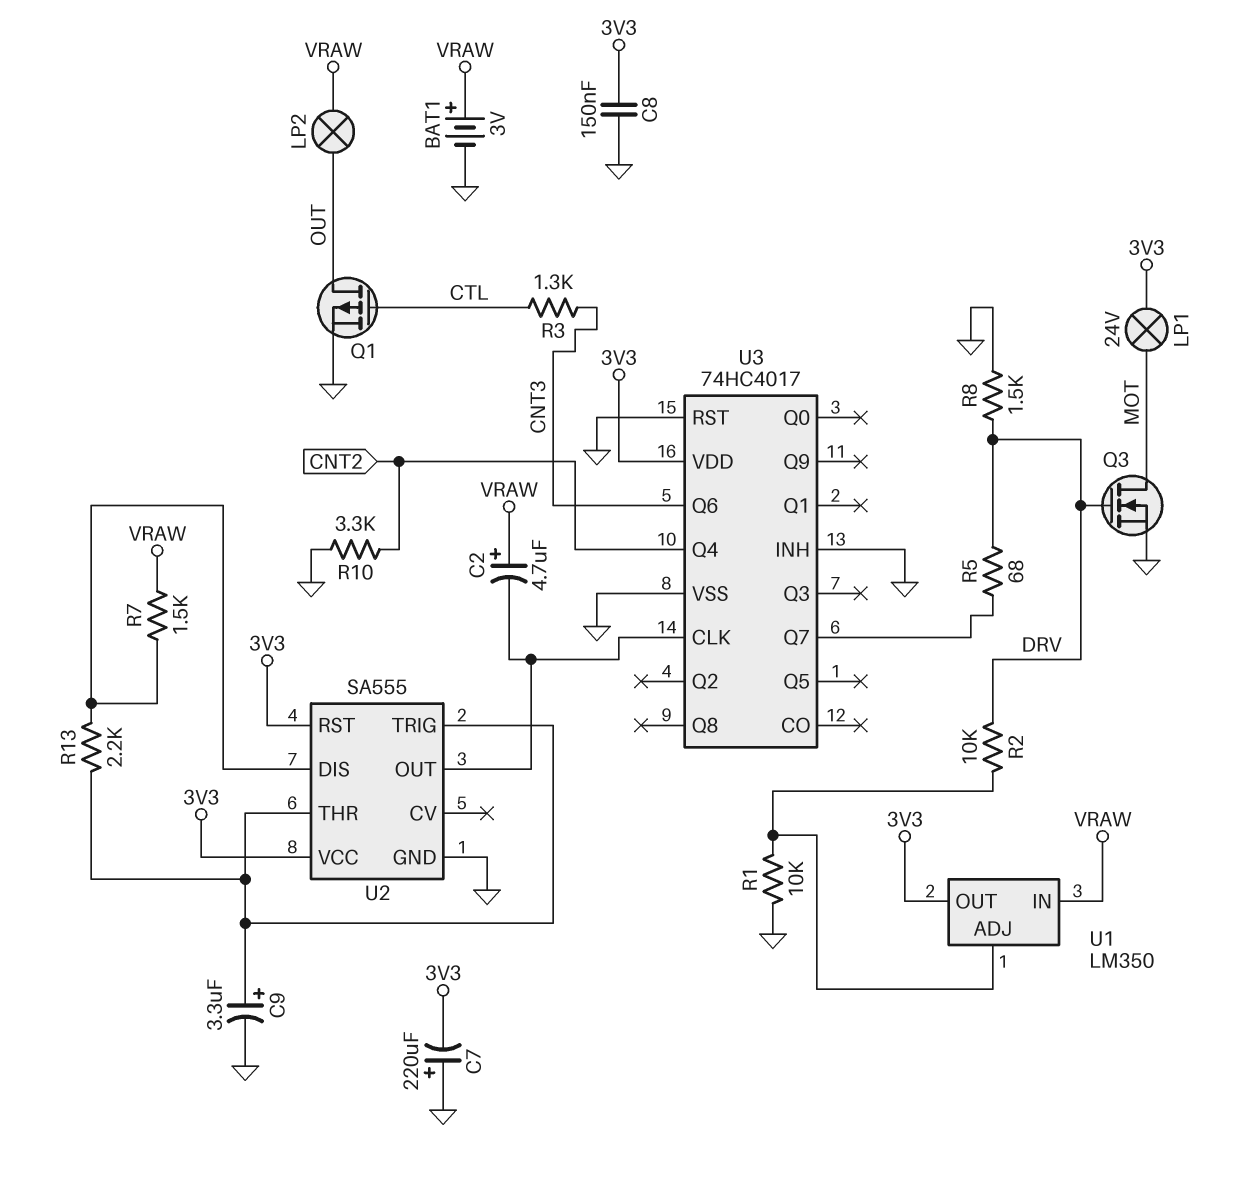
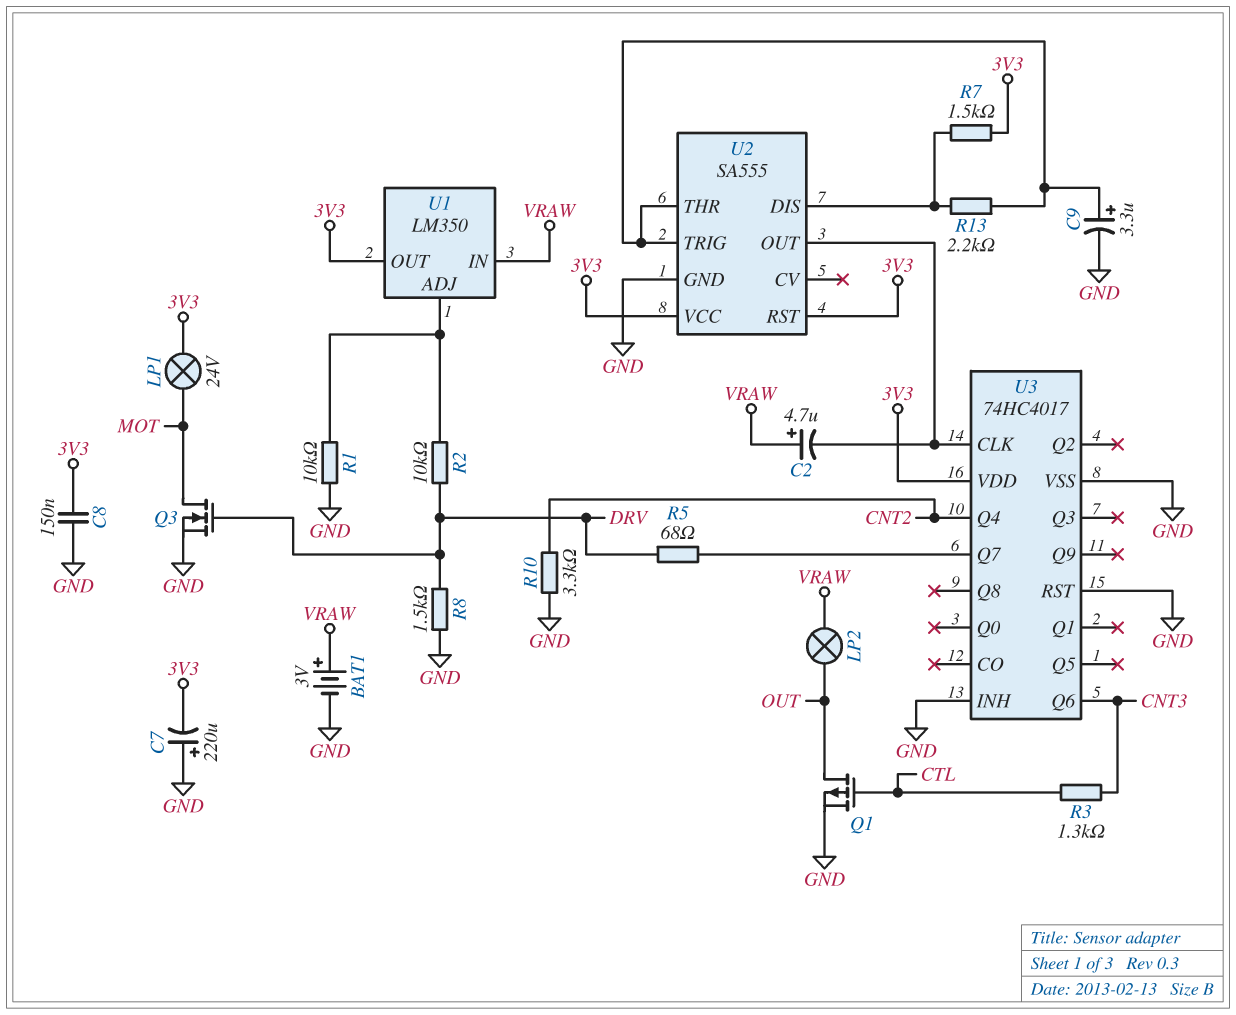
R7: 1.5k (U2/DIS, VRAW) -> 1.5k (3V3, U2/DIS)

